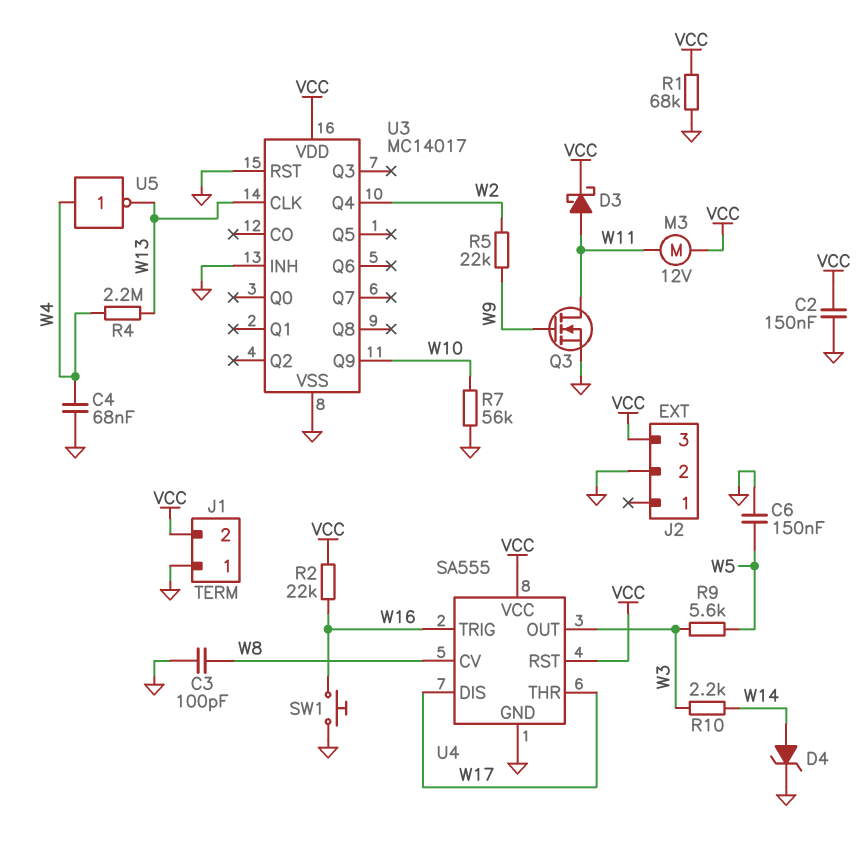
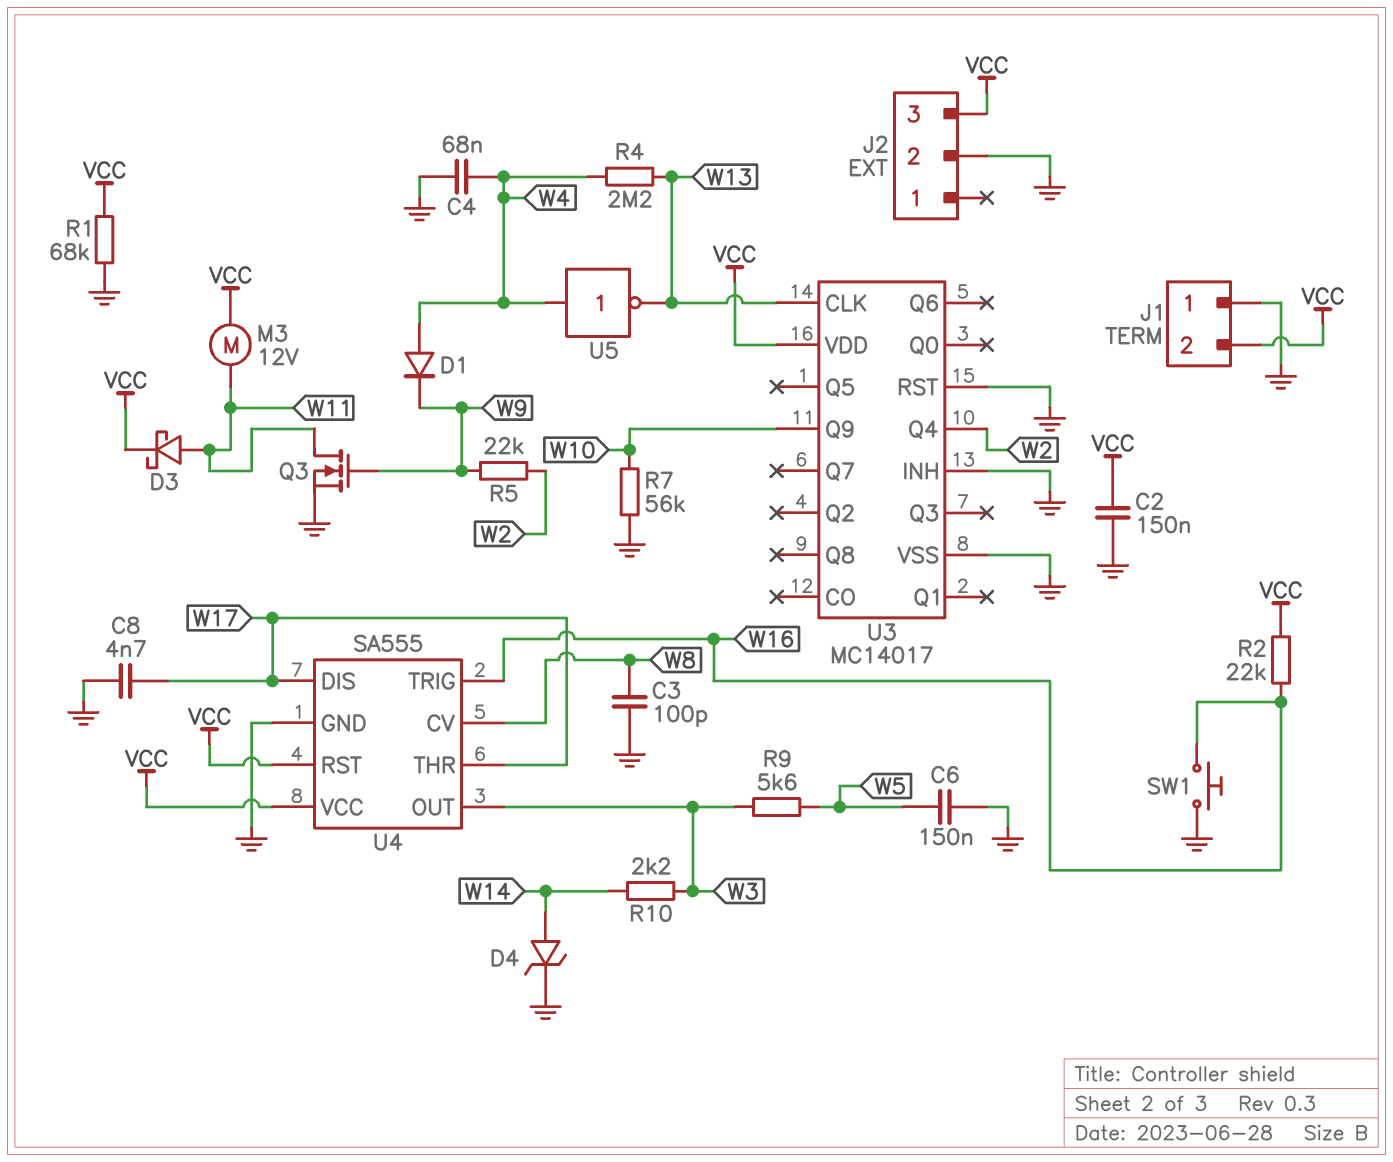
C8: none -> 4.7nF (GND, W17)
D1: none -> diode (A W4, K W9)

